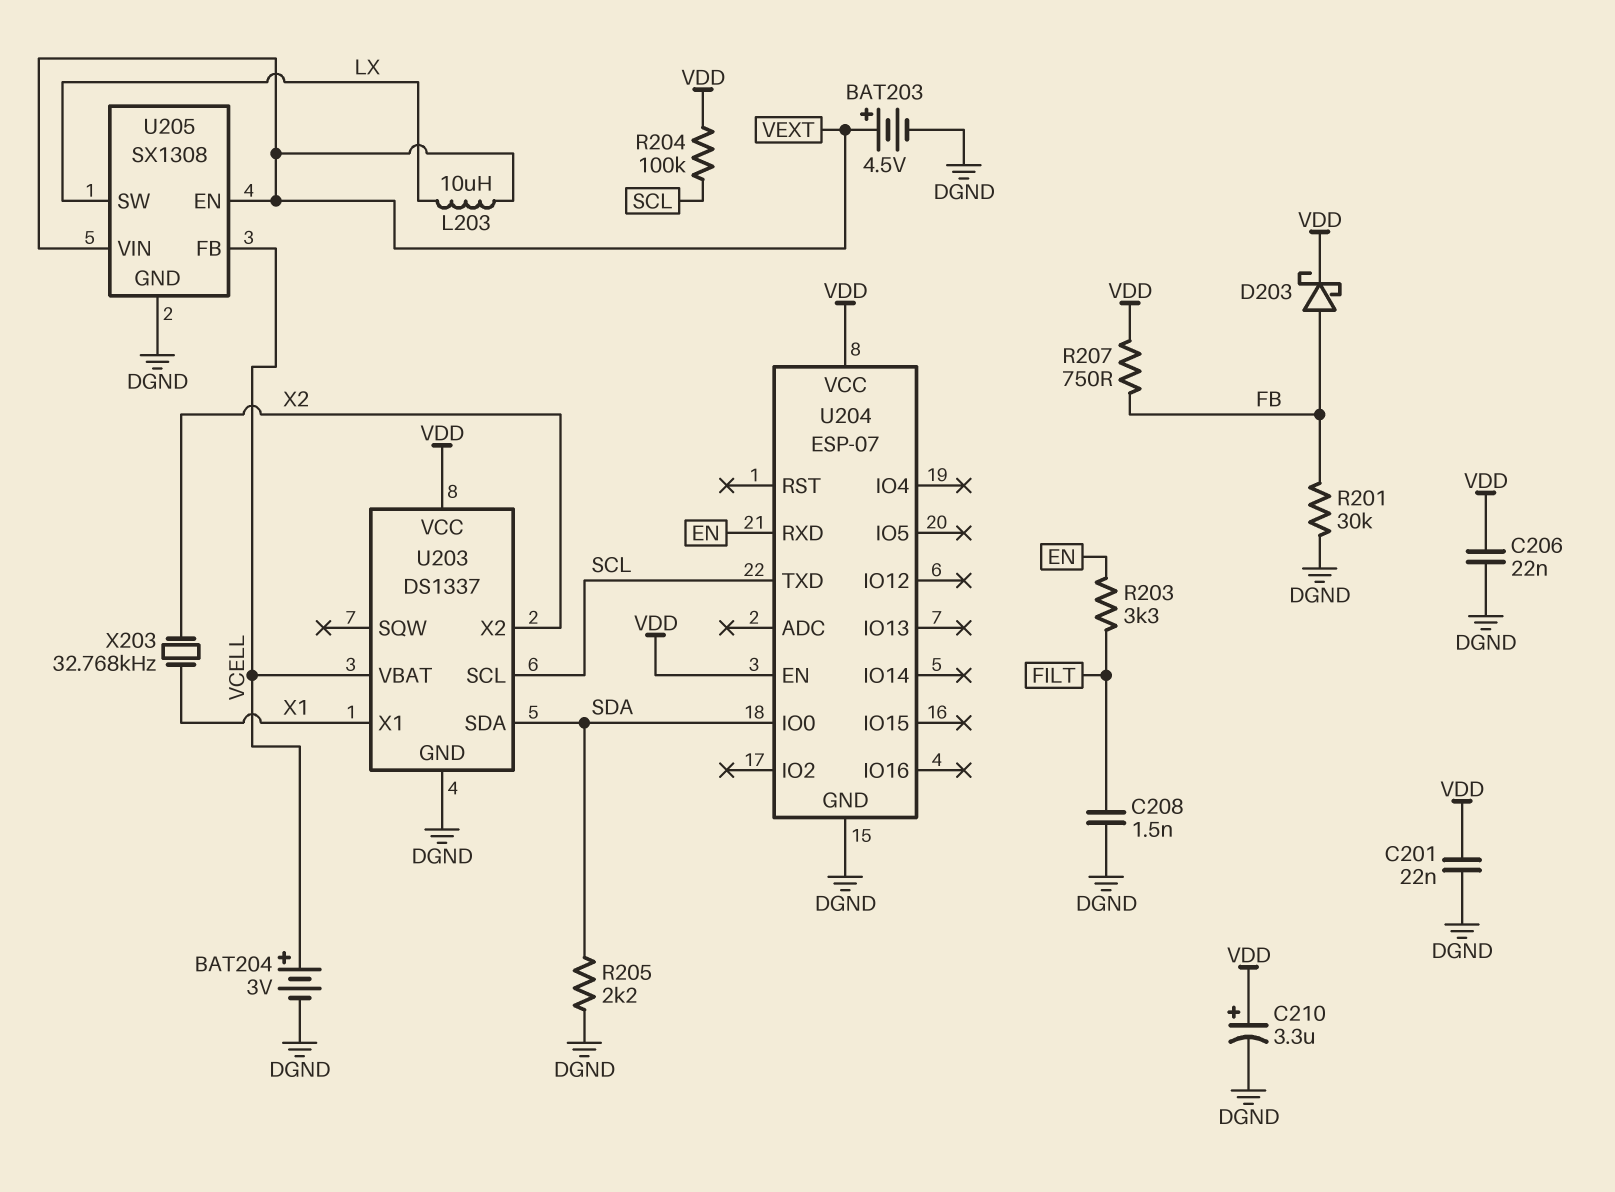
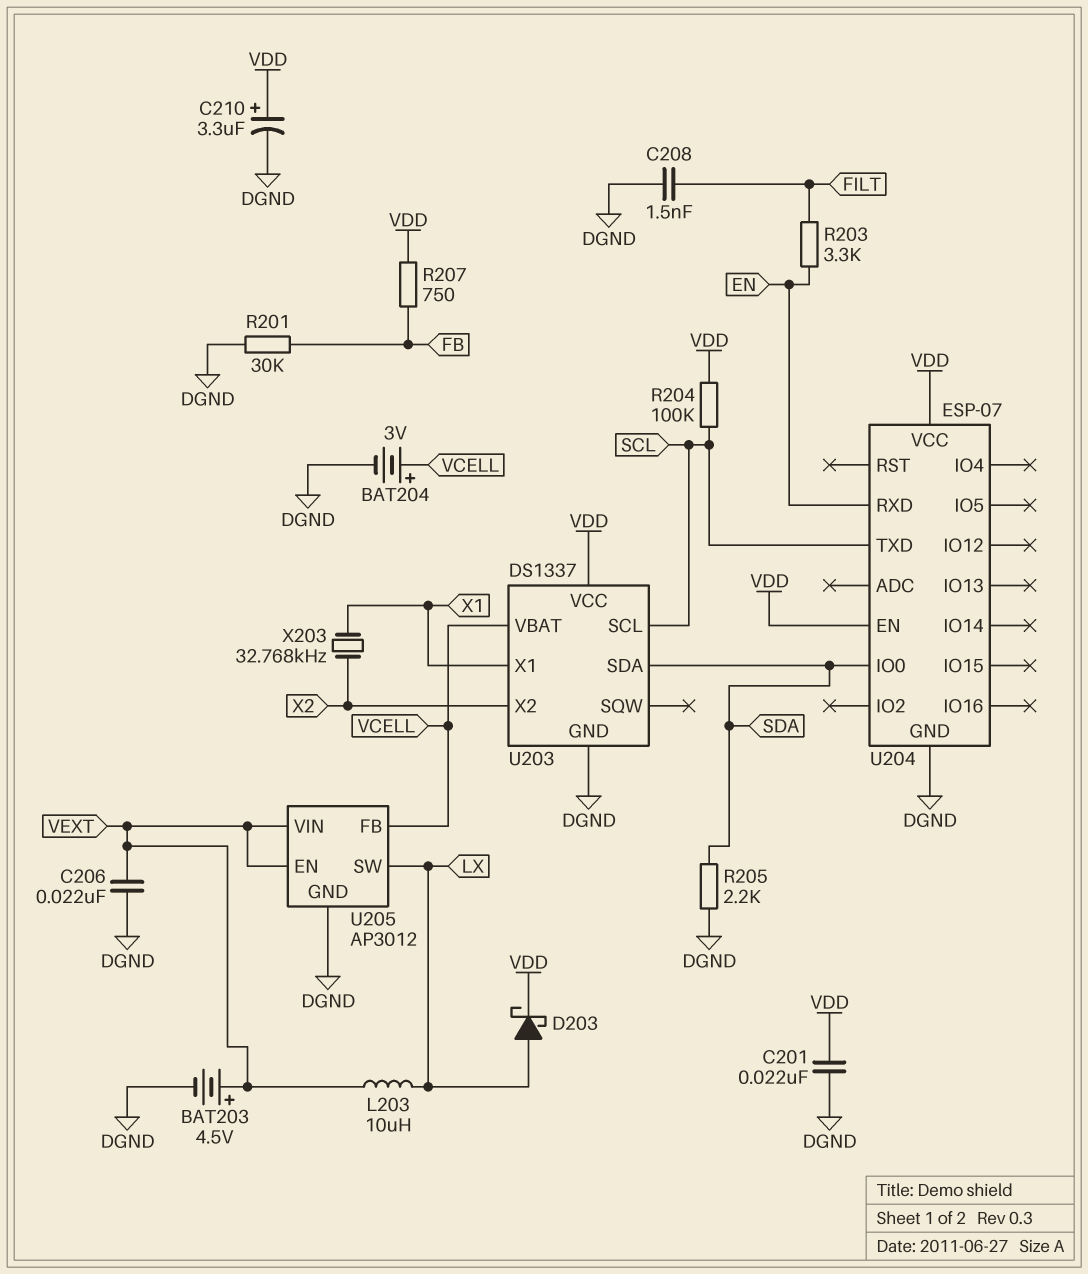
C206: 22nF (DGND, VDD) -> 22nF (DGND, VEXT)
D203: schottky (A FB, K VDD) -> schottky (A LX, K VDD)
U205: SX1308 -> AP3012

